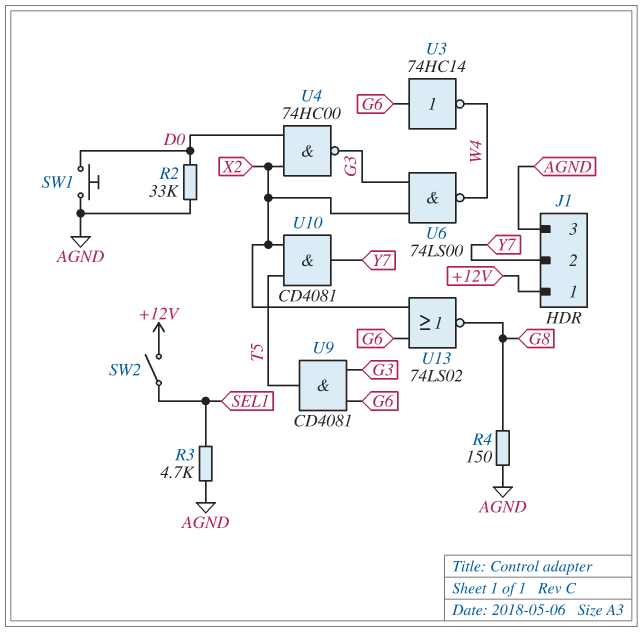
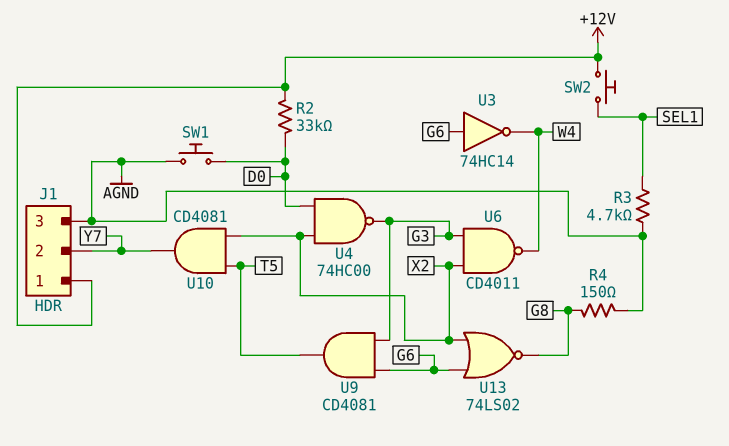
R2: 33k (AGND, D0) -> 33k (+12V, D0)
SW2: switch (+12V, SEL1) -> button (+12V, SEL1)
U6: NAND 74LS00 (in G3, in X2, out W4) -> NAND CD4011 (in G3, in X2, out W4)

